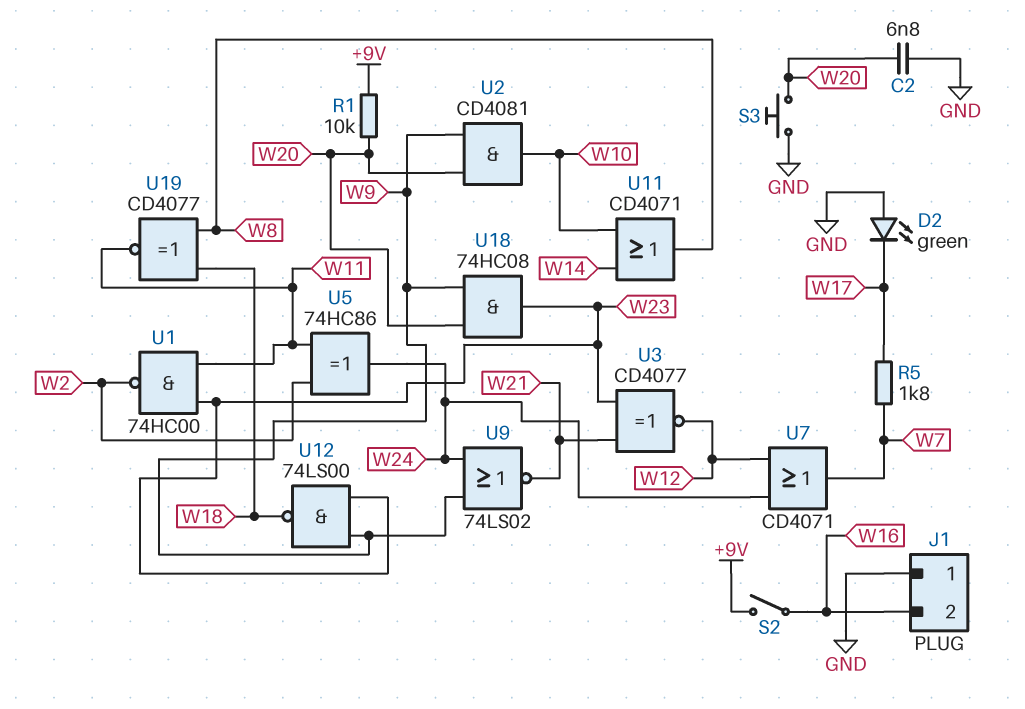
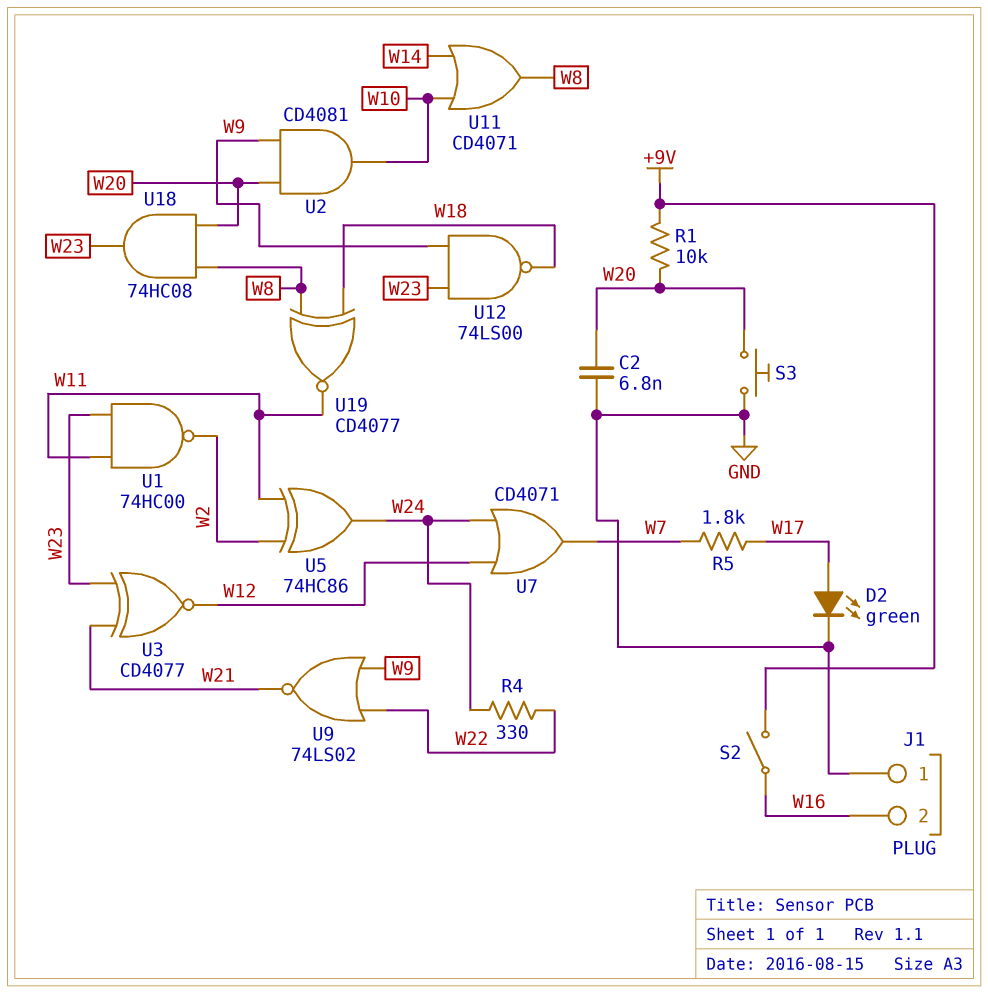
D2: LED green (A GND, K W17) -> LED green (A W17, K GND)
R4: none -> 330 (W22, W24)
U9: NOR 74LS02 (in W9, in W24, out W21) -> NOR 74LS02 (in W9, in W22, out W21)
U18: AND 74HC08 (in W9, in W20, out W23) -> AND 74HC08 (in W8, in W20, out W23)

